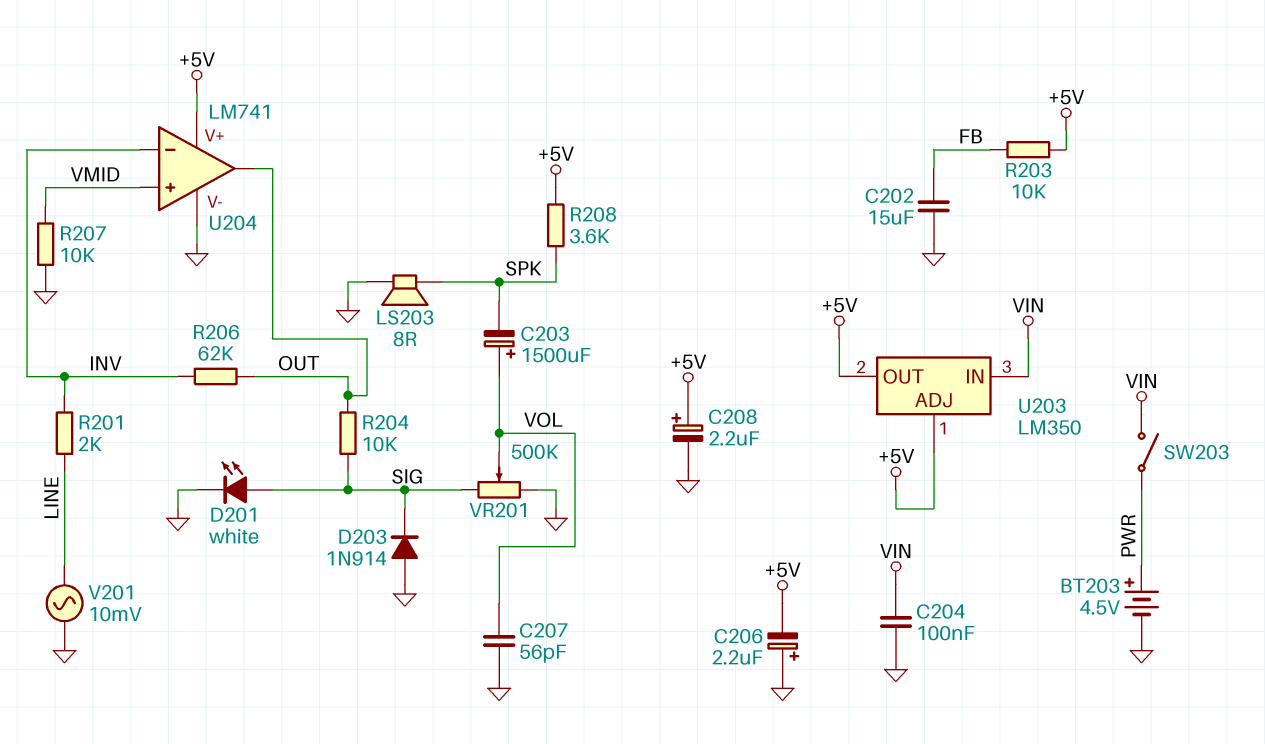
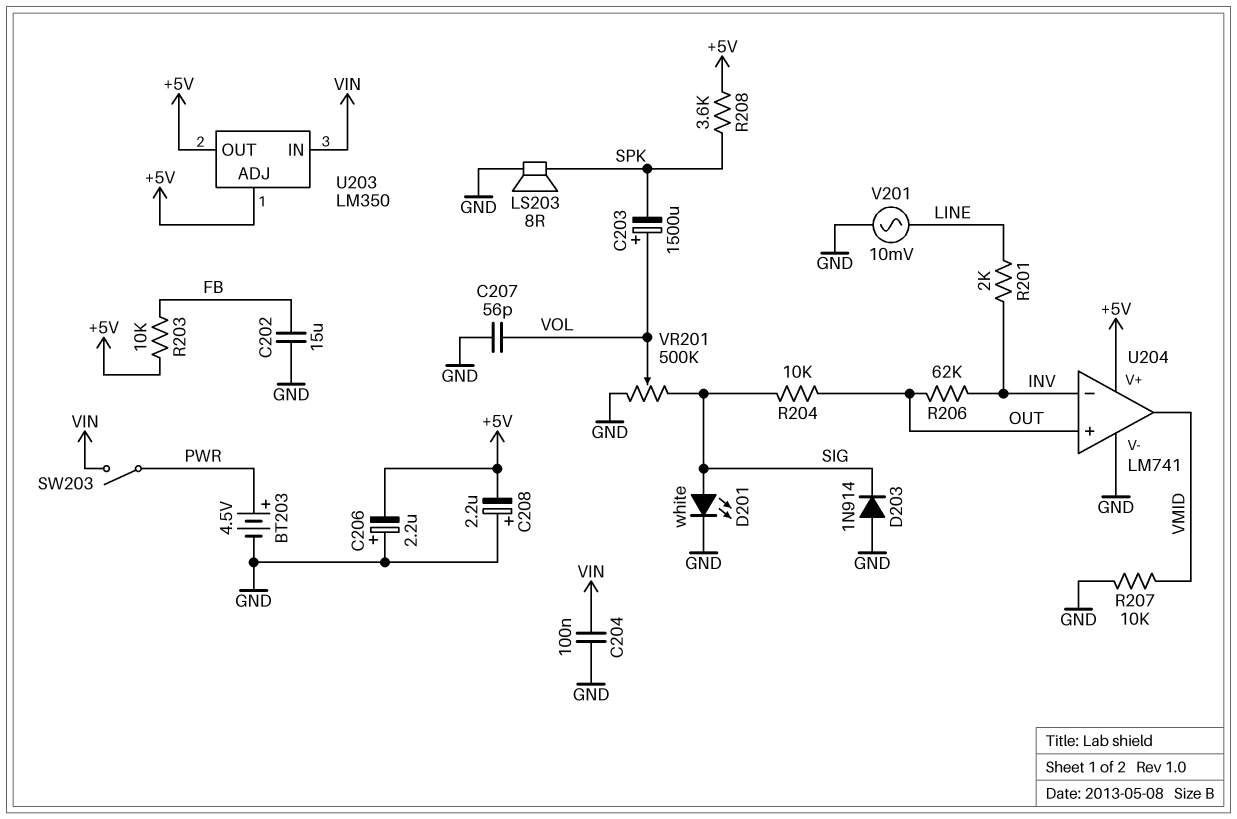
C208: 2.2uF (plus +5V, minus GND) -> 2.2uF (plus GND, minus +5V)
U204 pin in+: VMID -> OUT
U204 pin out: OUT -> VMID

